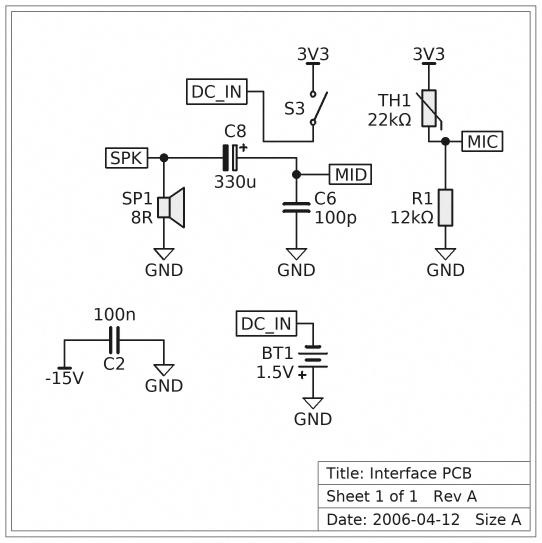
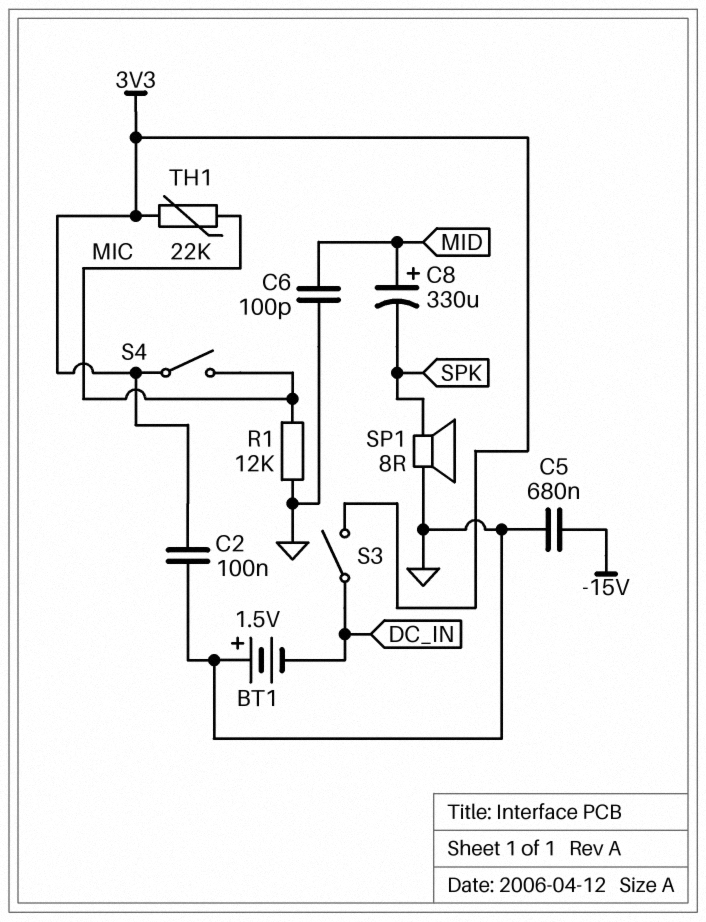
C2: 100nF (-15V, GND) -> 100nF (3V3, GND)
C5: none -> 680nF (-15V, GND)
S4: none -> switch (3V3, MIC)

